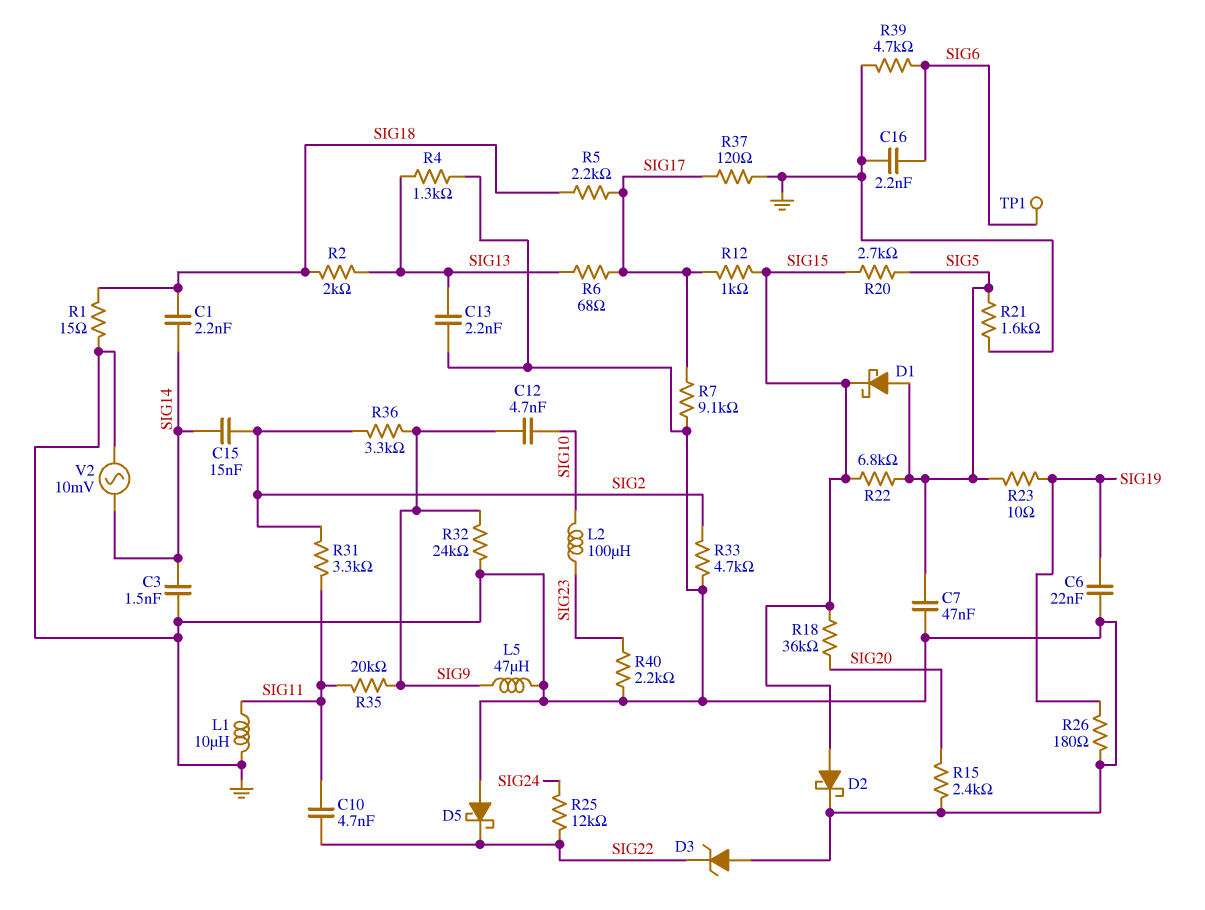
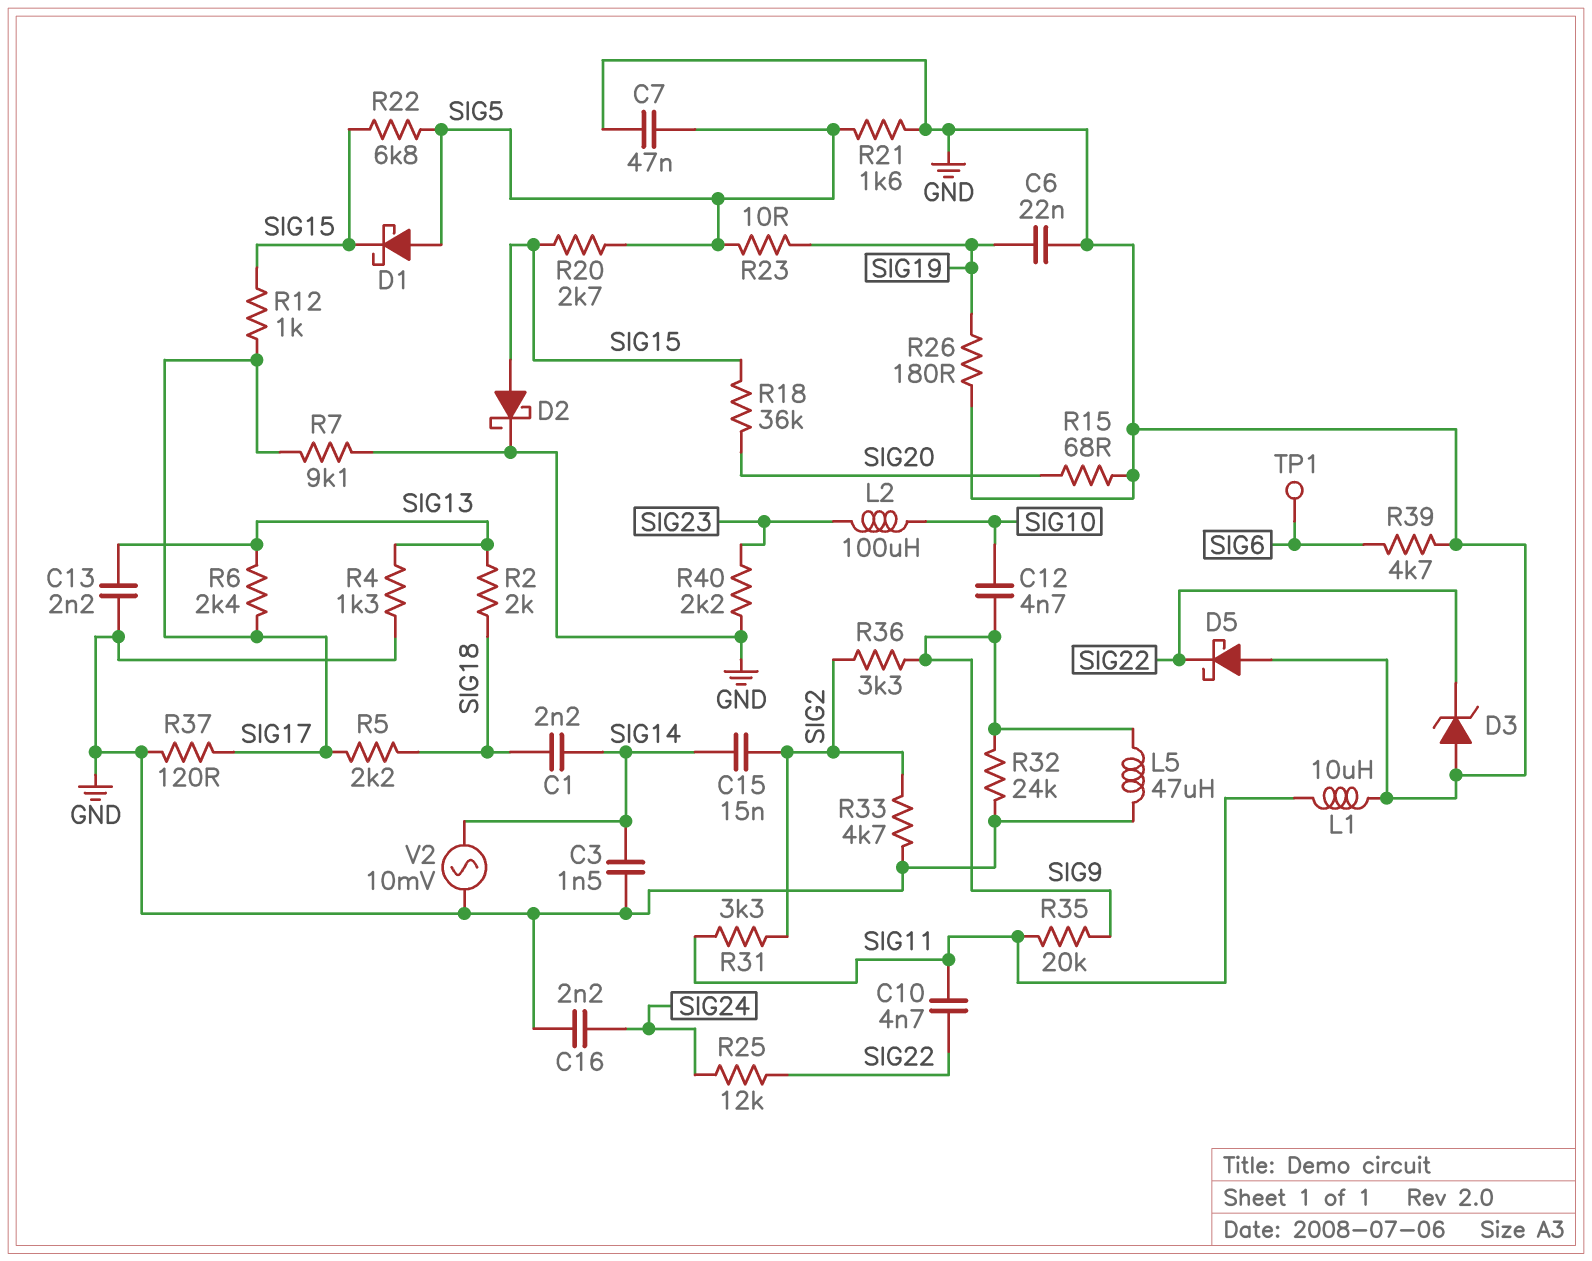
C16: 2.2nF (GND, SIG6) -> 2.2nF (GND, SIG24)
R1: 15 (GND, SIG18) -> none
R6: 68 (SIG13, SIG17) -> 2.4k (SIG13, SIG17)
R15: 2.4k (GND, SIG20) -> 68 (GND, SIG20)

